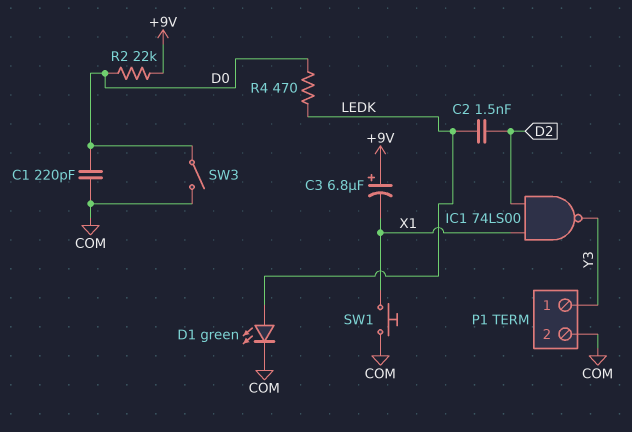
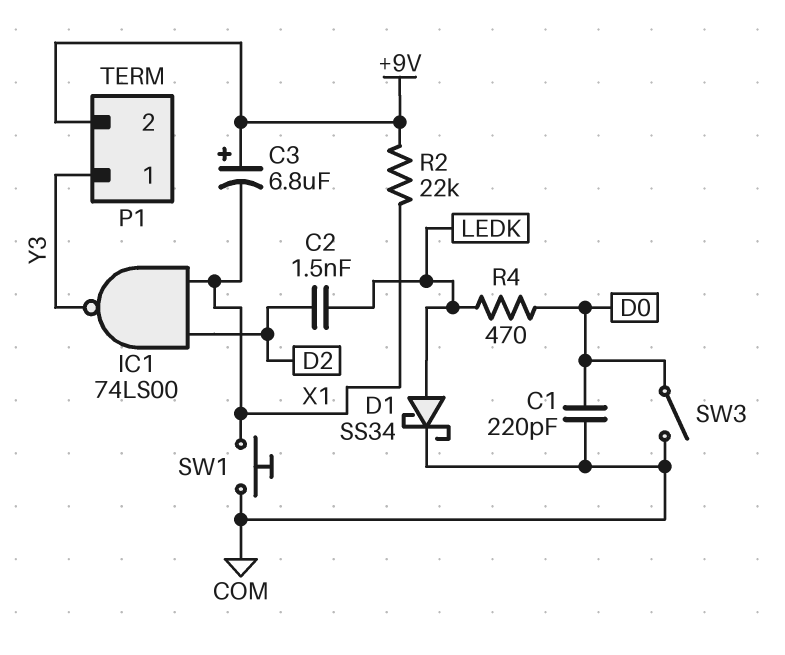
D1: LED green (A LEDK, K COM) -> schottky SS34 (A LEDK, K COM)
P1 pin 2: COM -> +9V
R2: 22k (+9V, D0) -> 22k (+9V, X1)

